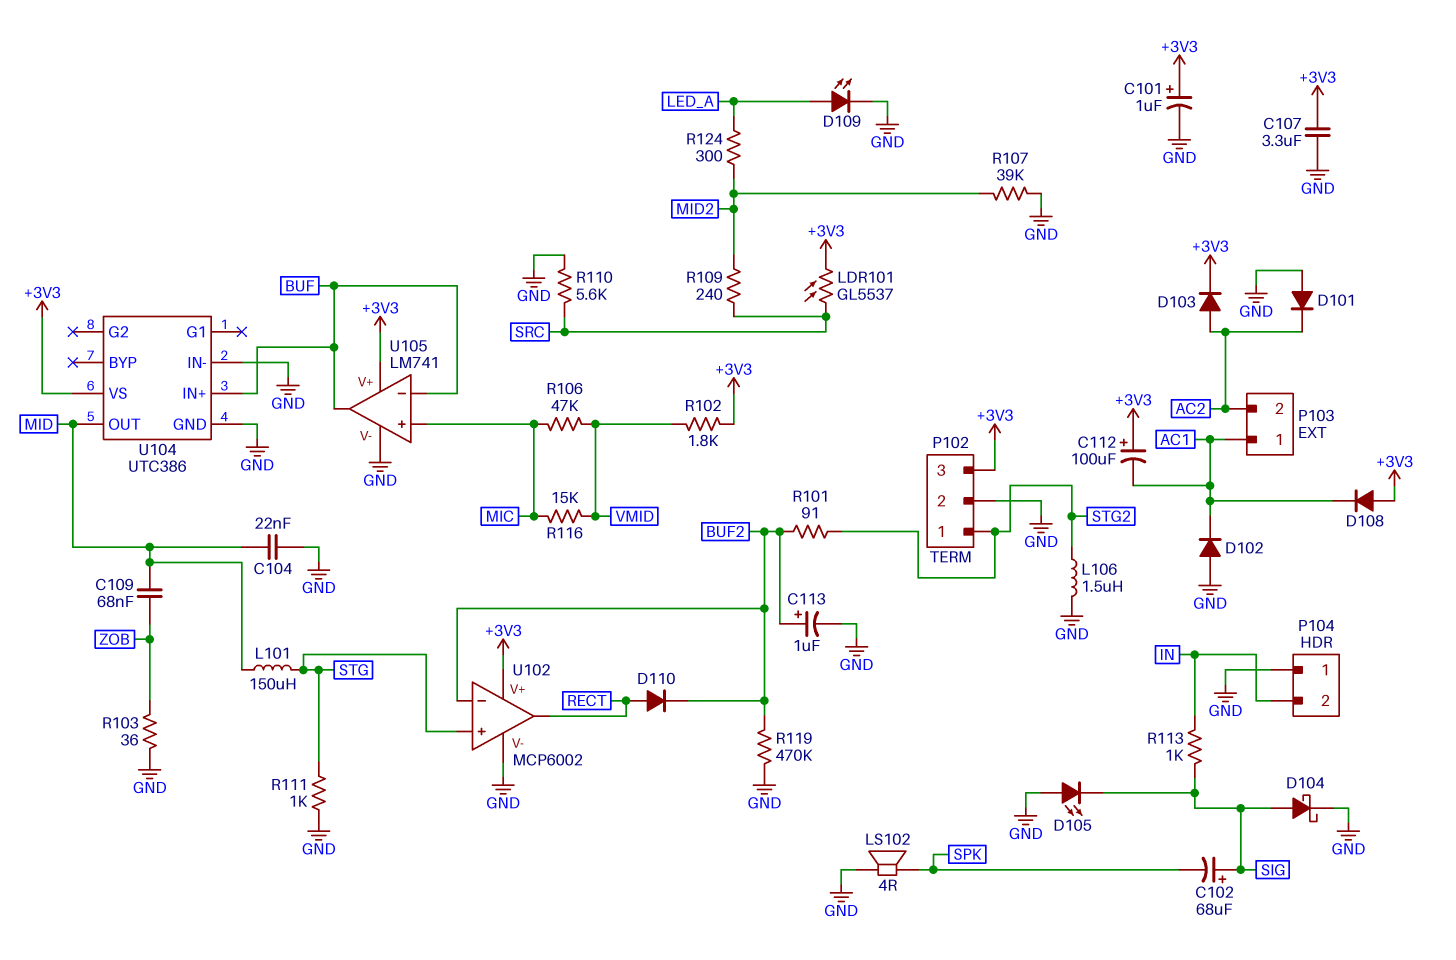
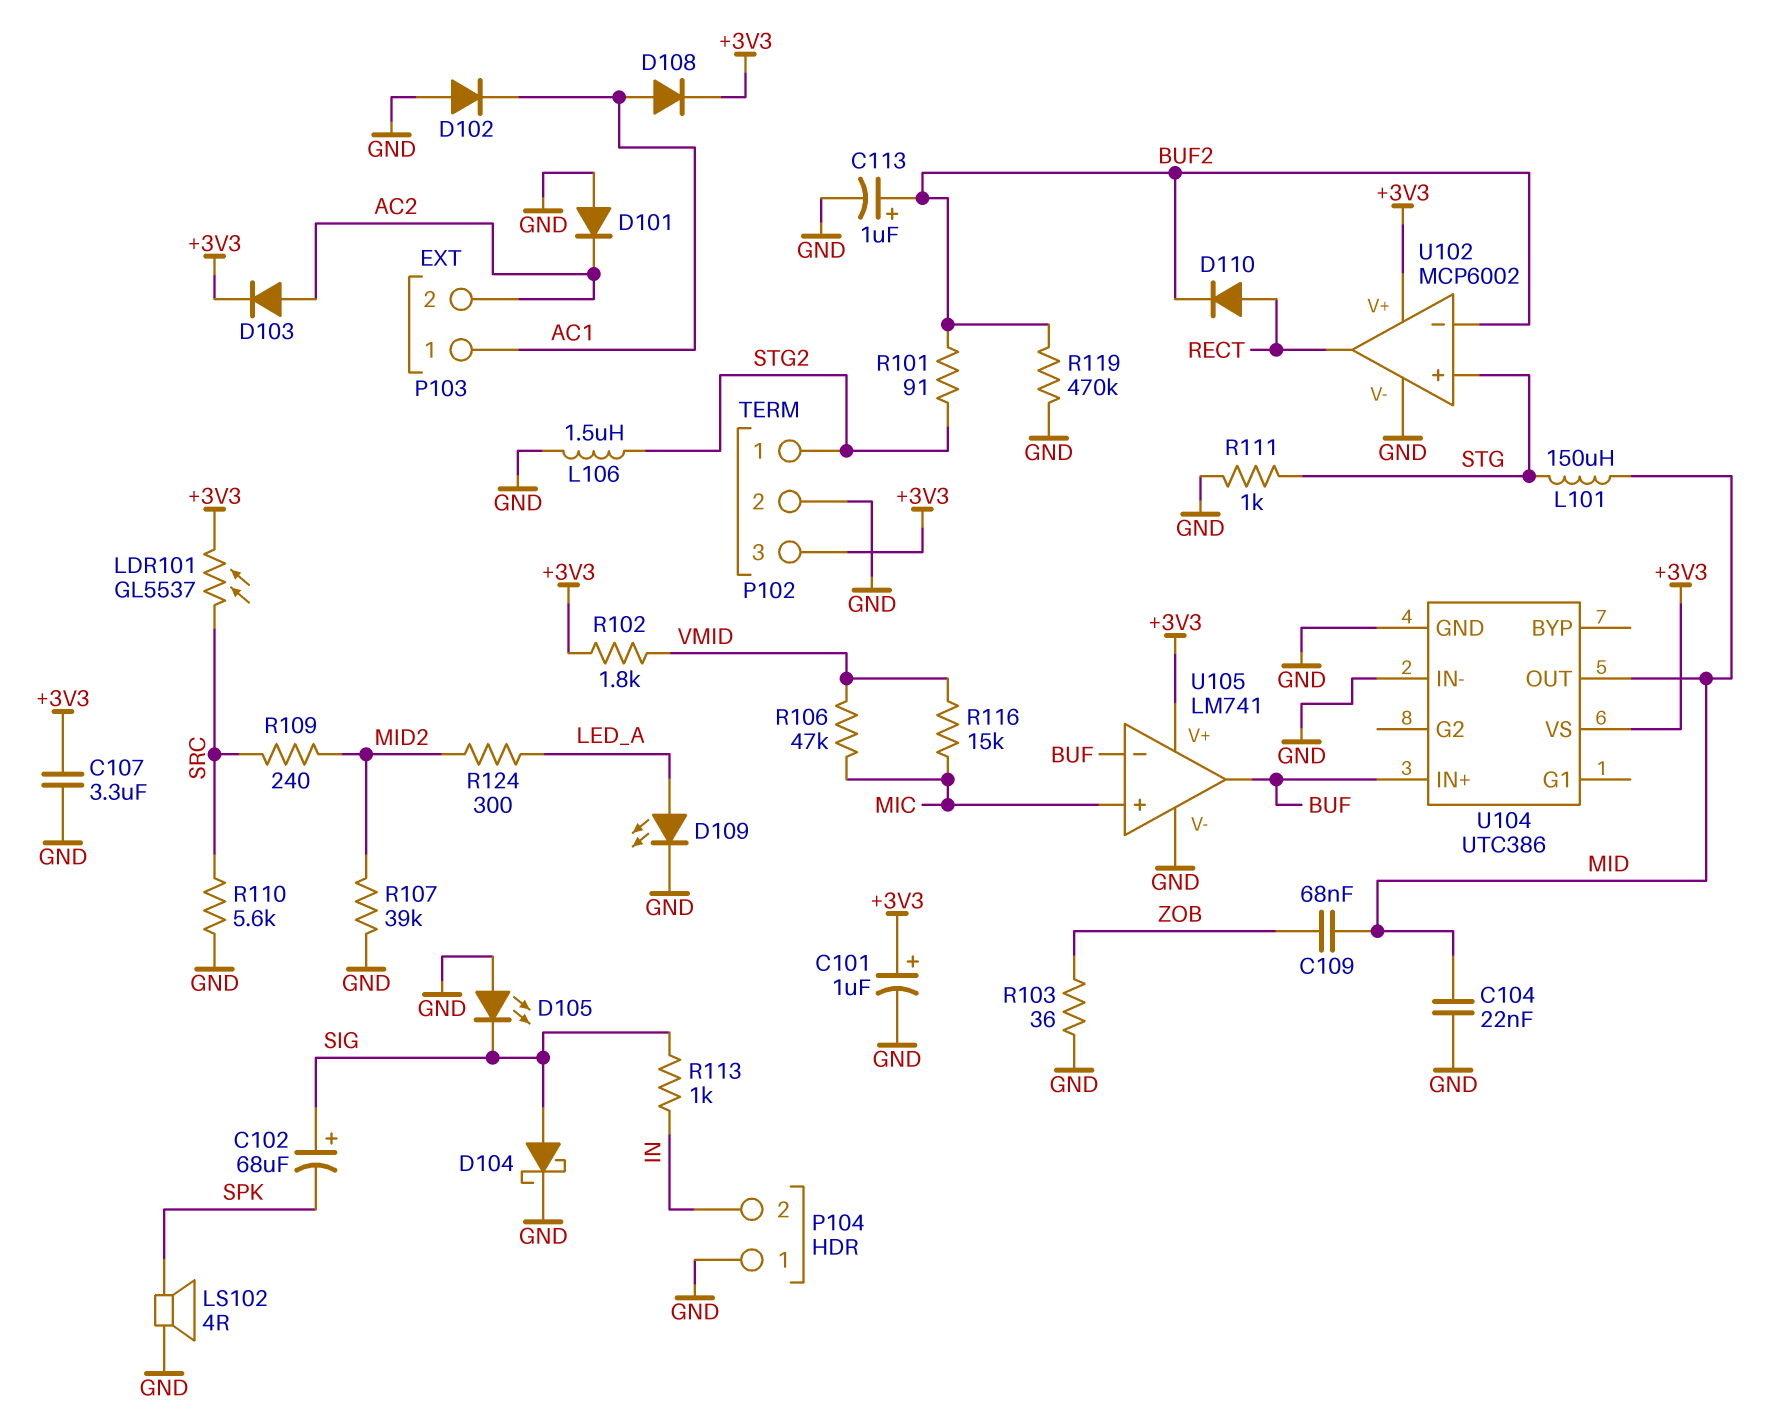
C112: 100uF (plus +3V3, minus AC1) -> none
D108: diode (A +3V3, K AC1) -> diode (A AC1, K +3V3)

